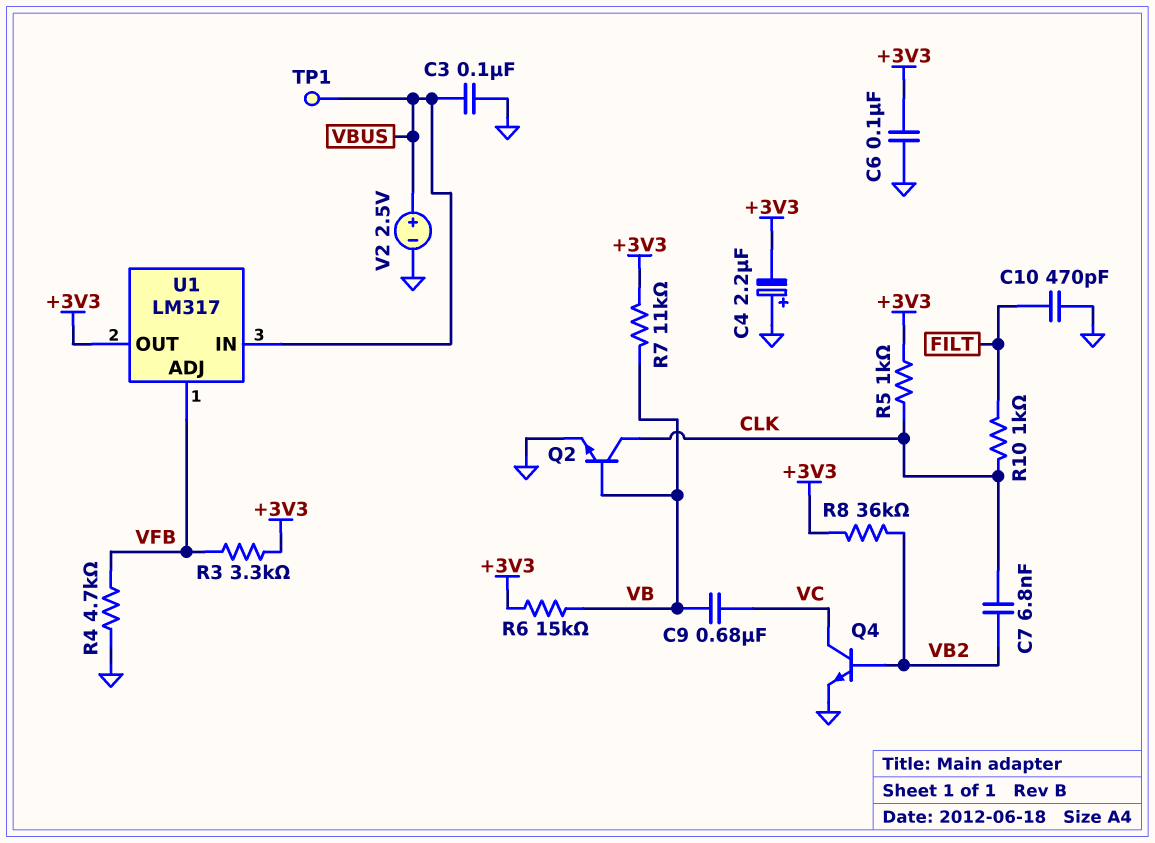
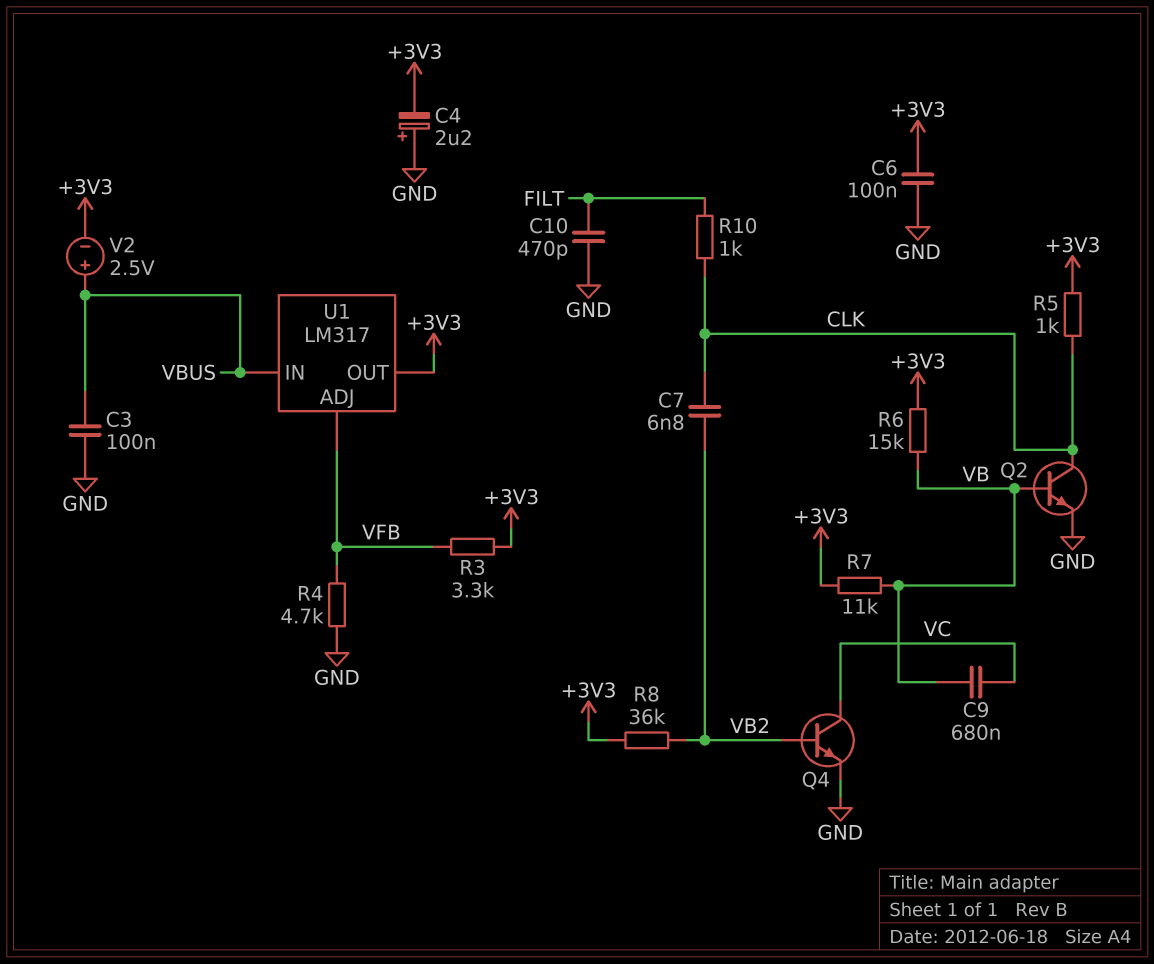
TP1: test point (VBUS) -> none
V2: 2.5V (plus VBUS, minus GND) -> 2.5V (plus VBUS, minus +3V3)

